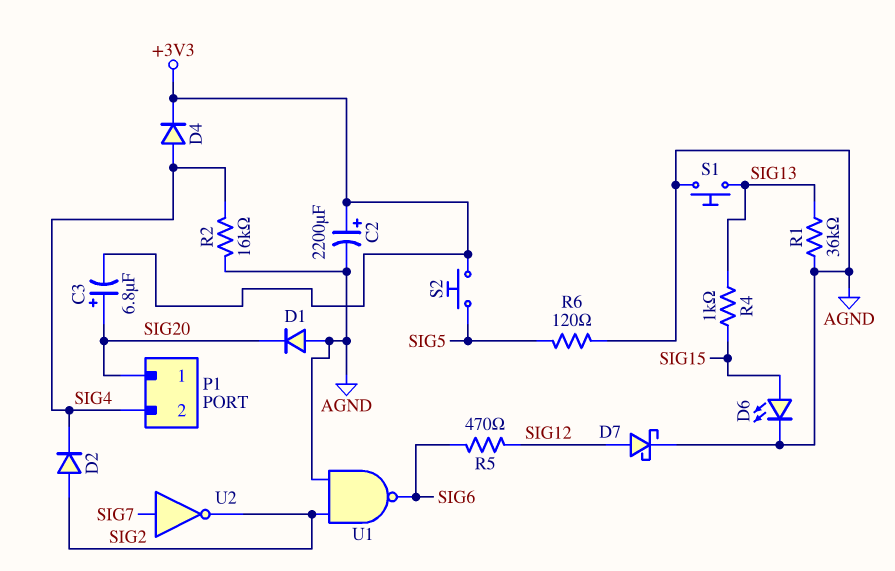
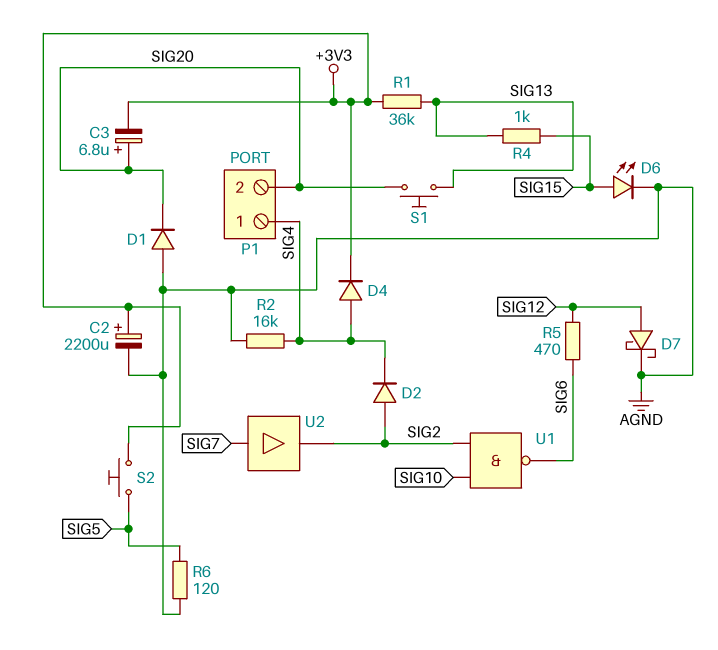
P1 pin 1: SIG20 -> SIG4
P1 pin 2: SIG4 -> SIG20
R1: 36k (AGND, SIG13) -> 36k (+3V3, SIG13)
S1: button (AGND, SIG13) -> button (SIG13, SIG20)
U1: NAND (in AGND, in SIG2, out SIG6) -> NAND (in SIG2, in SIG10, out SIG6)
U2: NOT (in SIG7, out SIG2) -> buffer (in SIG7, out SIG2)

